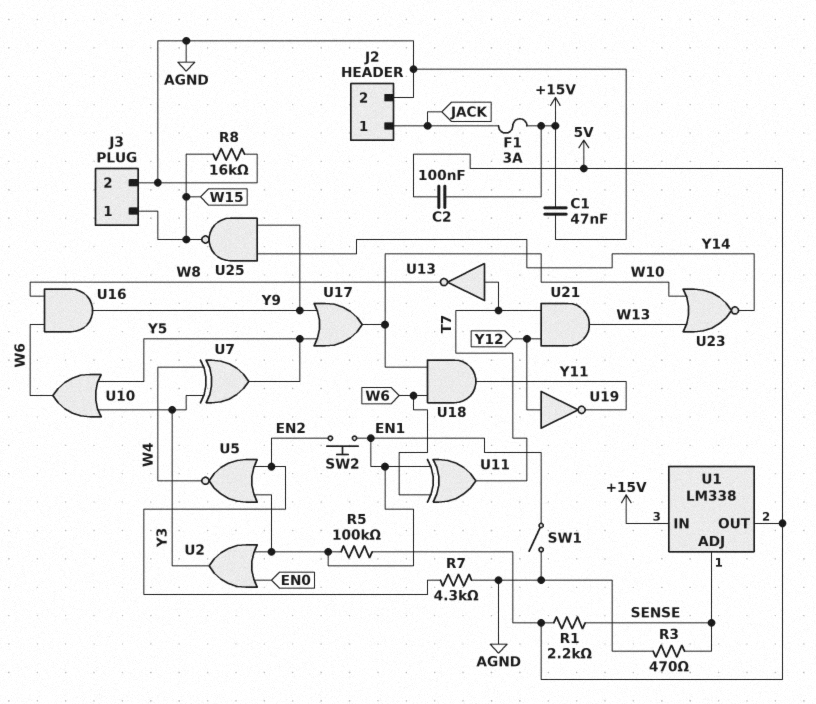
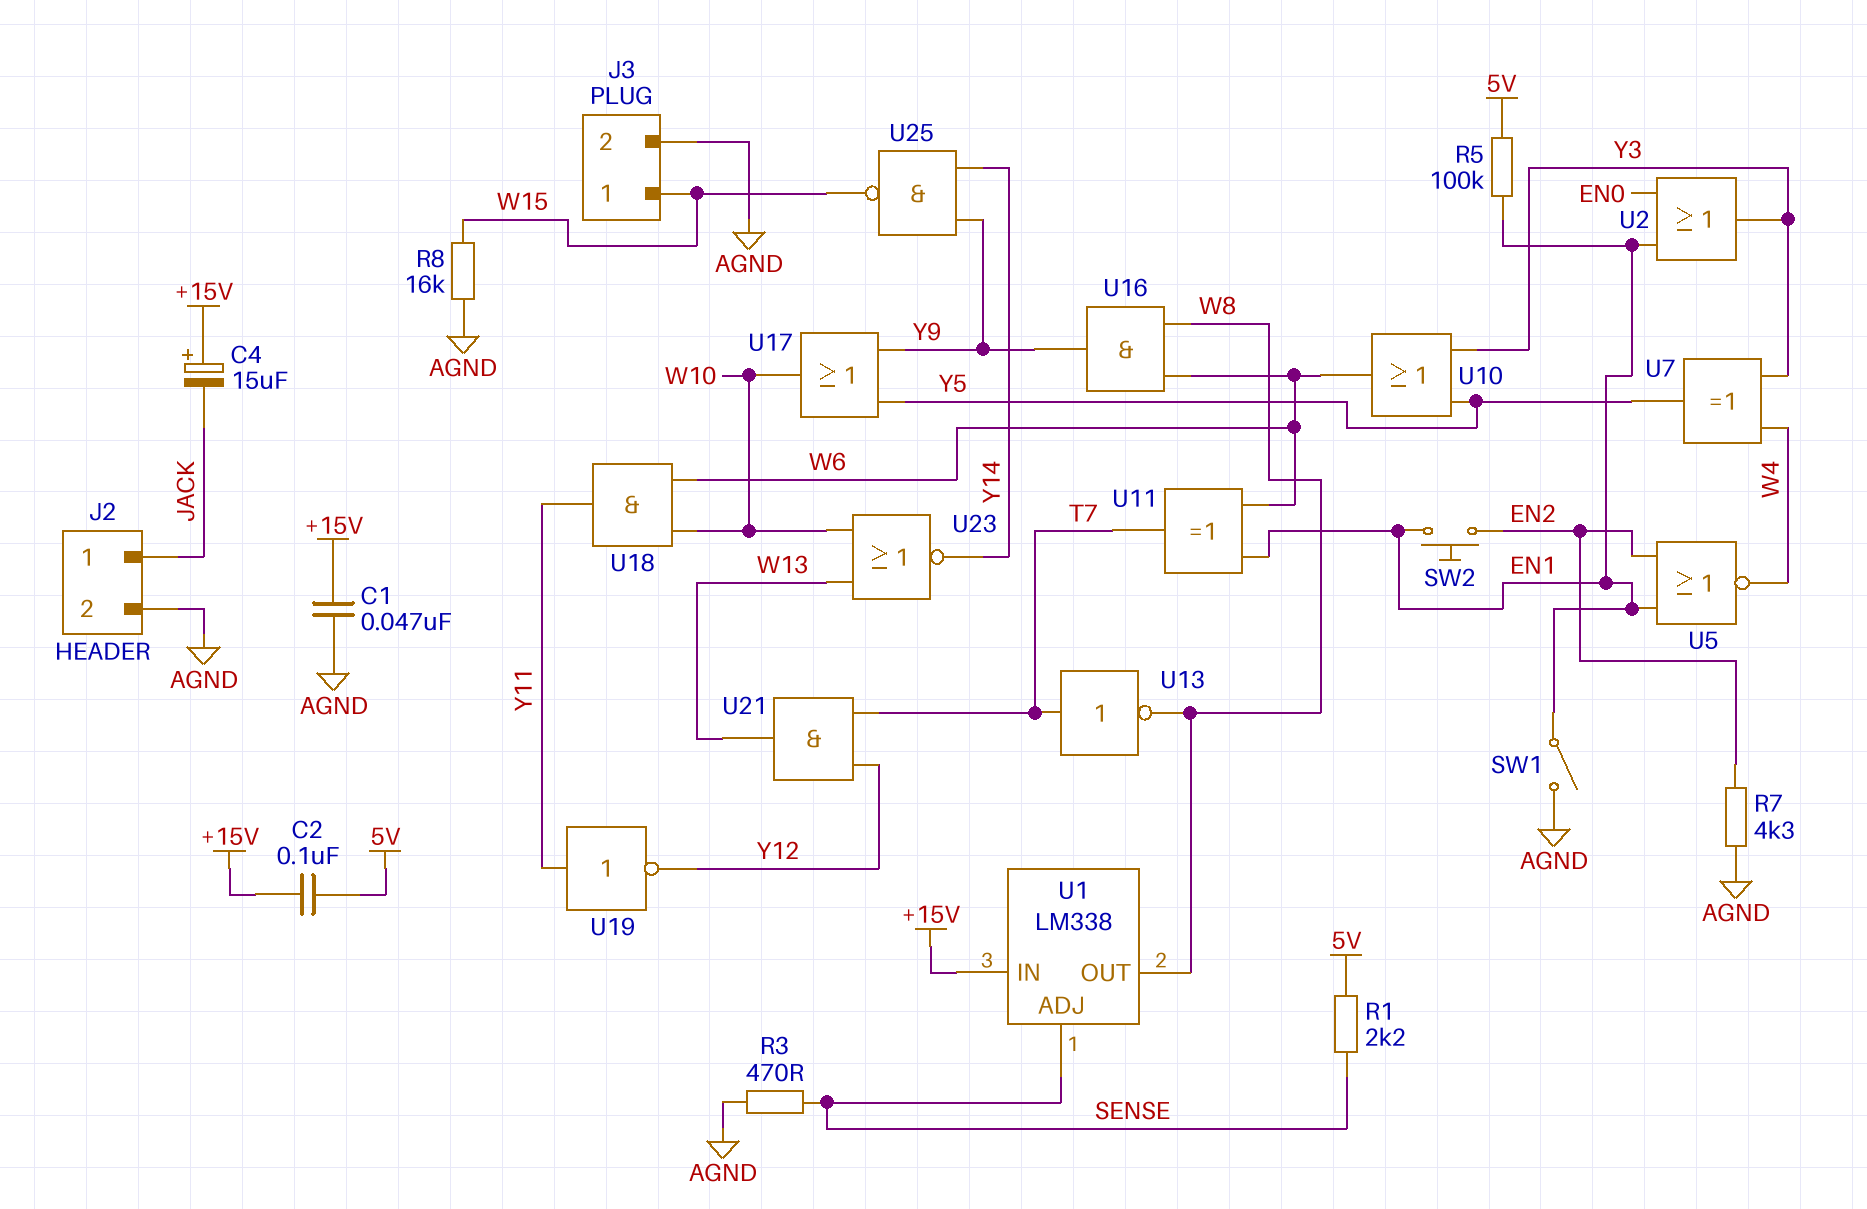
C4: none -> 15uF (plus +15V, minus JACK)
F1: 3A (+15V, JACK) -> none
U1 pin OUT: 5V -> W8
U19: NOT (in Y12, out Y11) -> NOT (in Y11, out Y12)

